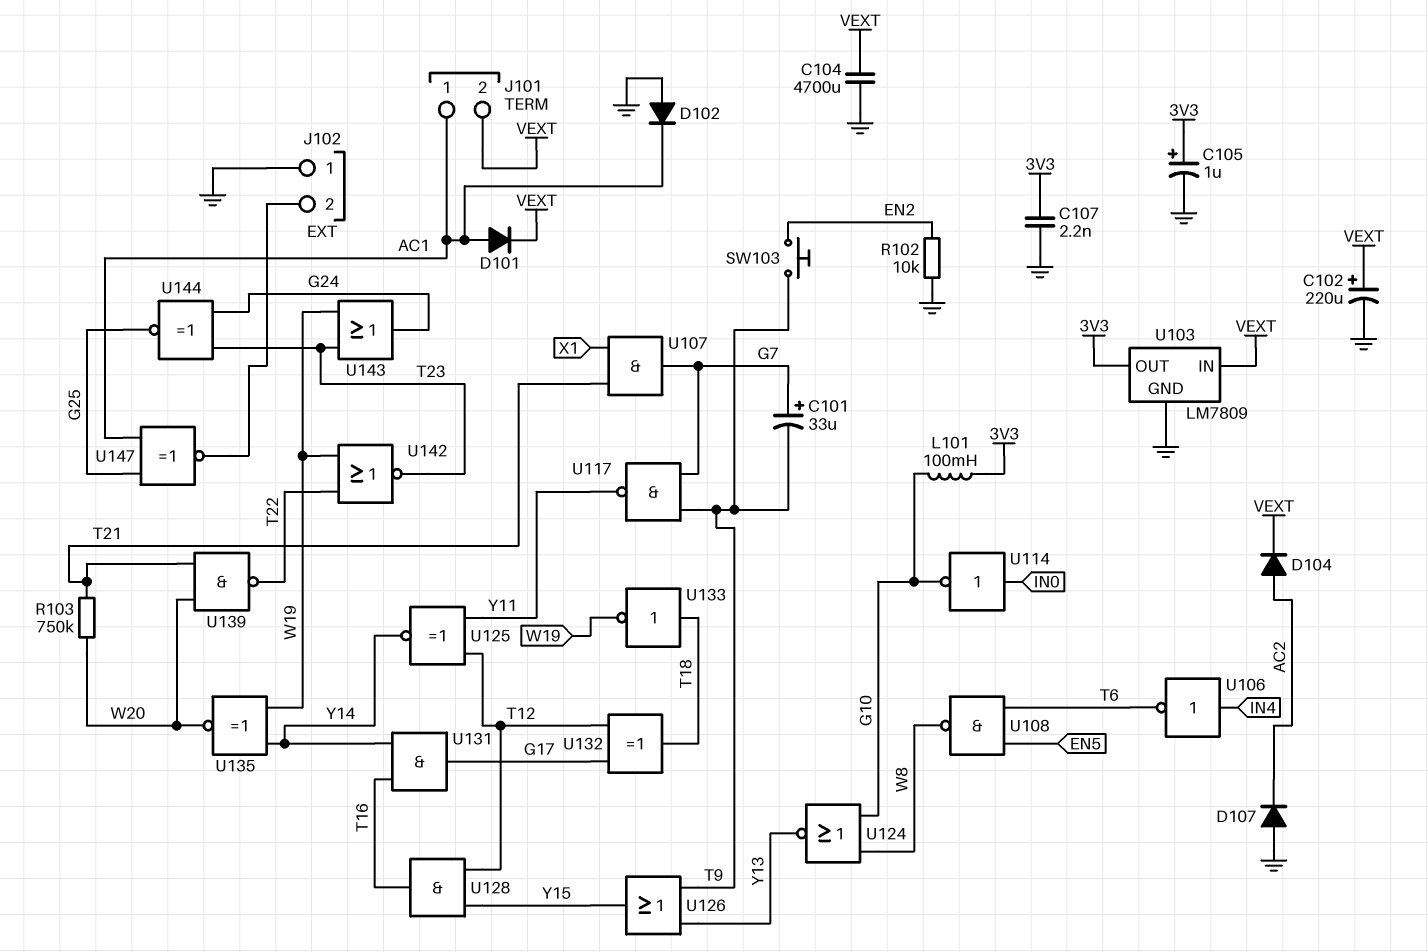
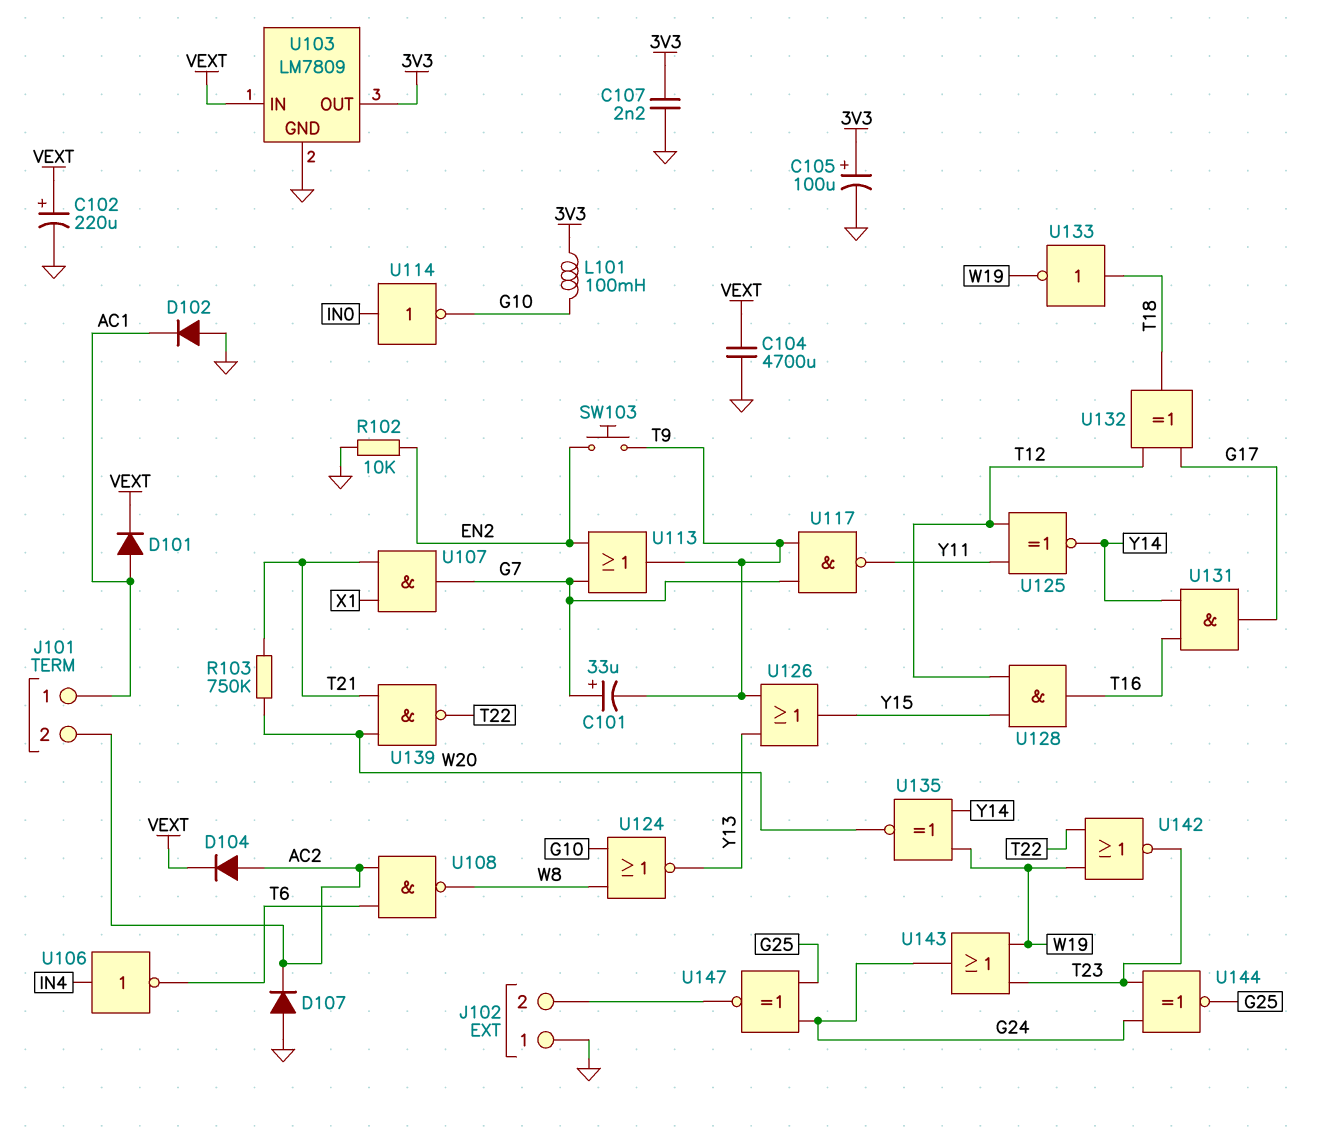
C105: 1uF (plus 3V3, minus GND) -> 100uF (plus 3V3, minus GND)
J101 pin 2: VEXT -> AC2
U108: NAND (in EN5, in T6, out W8) -> NAND (in AC2, in T6, out W8)
U113: none -> OR (in EN2, in G7, out T9)
U147: XNOR (in AC1, in G25, out J102/2) -> XNOR (in G24, in G25, out J102/2)

